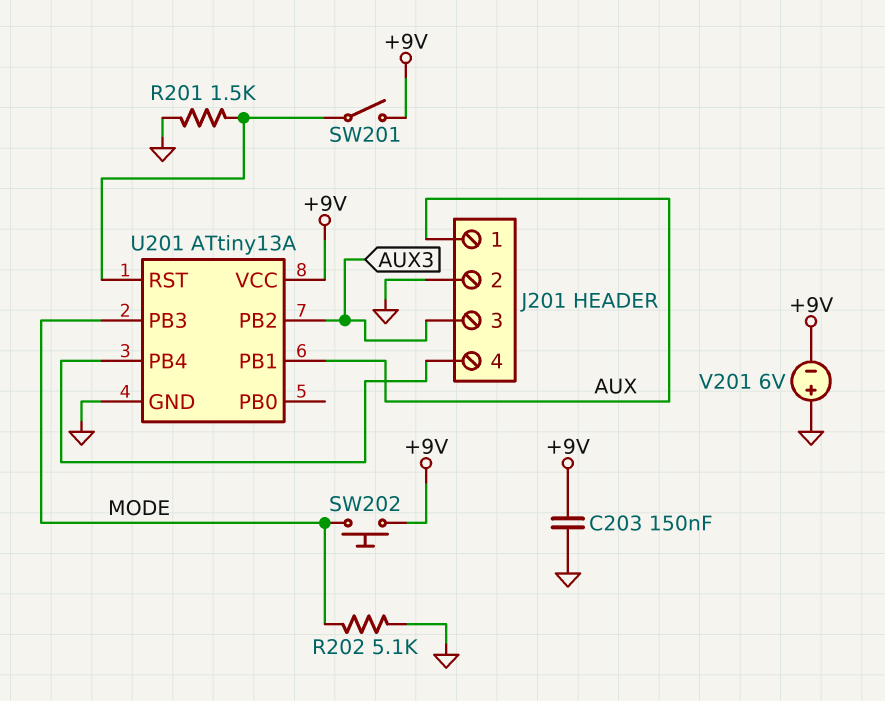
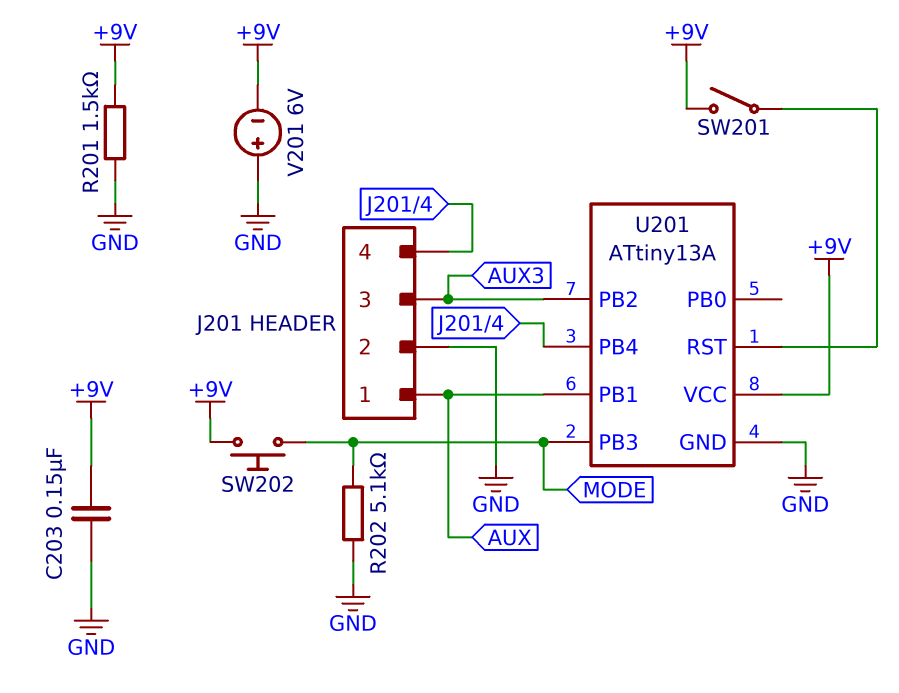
R201: 1.5k (GND, U201/RST) -> 1.5k (+9V, GND)

